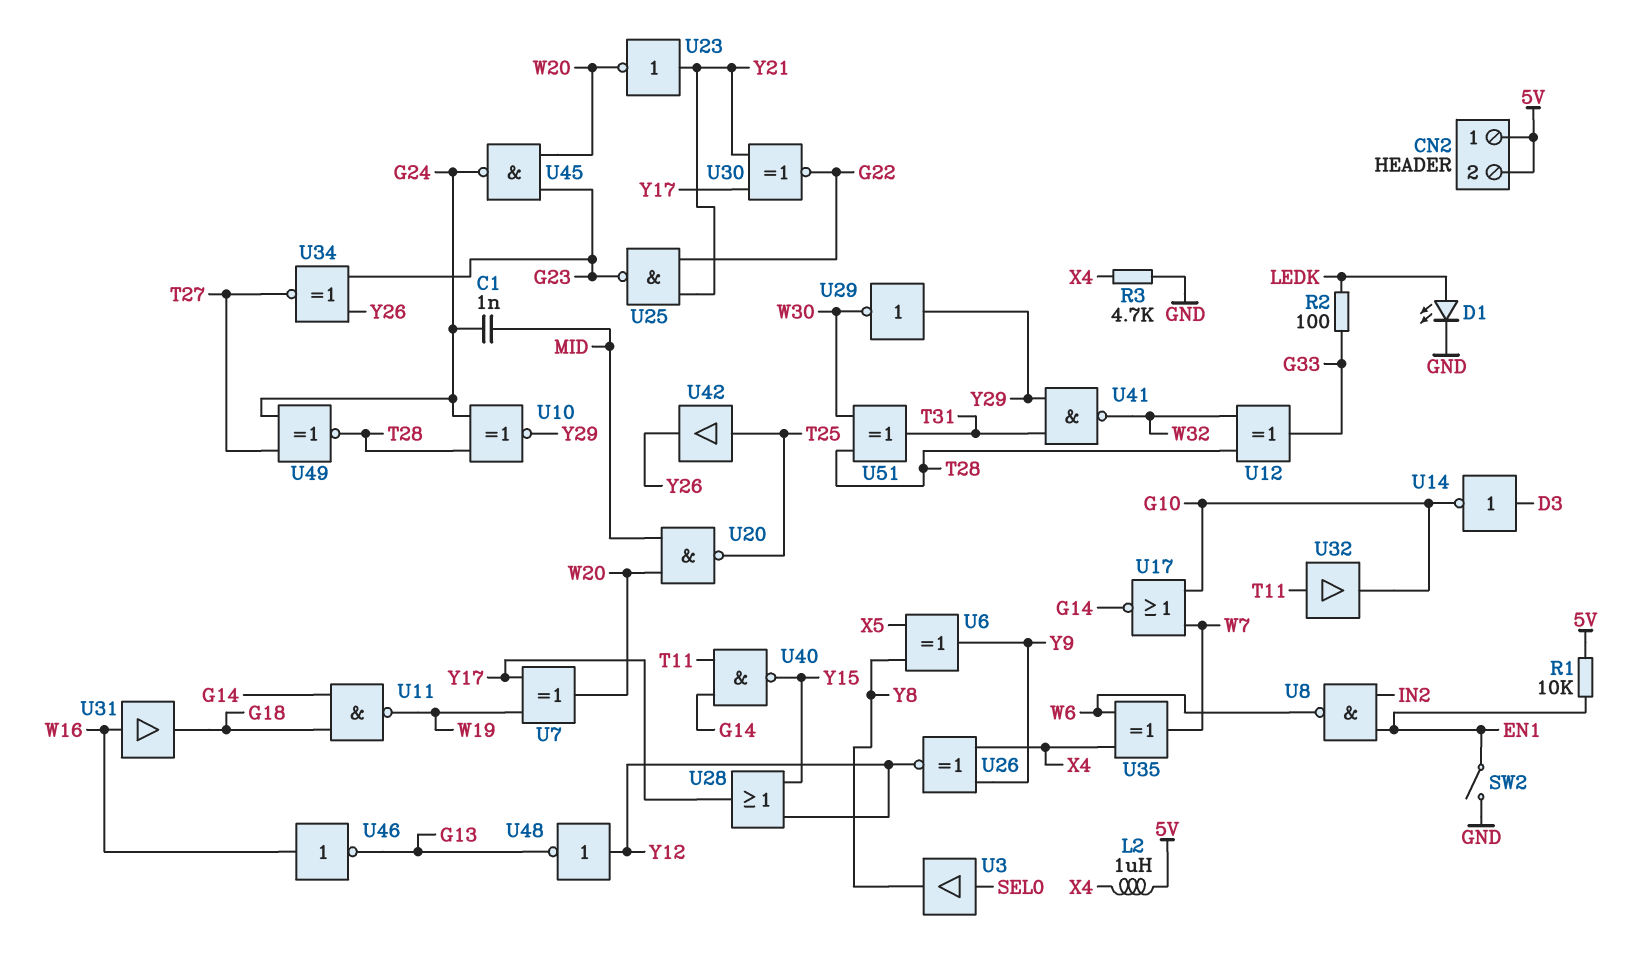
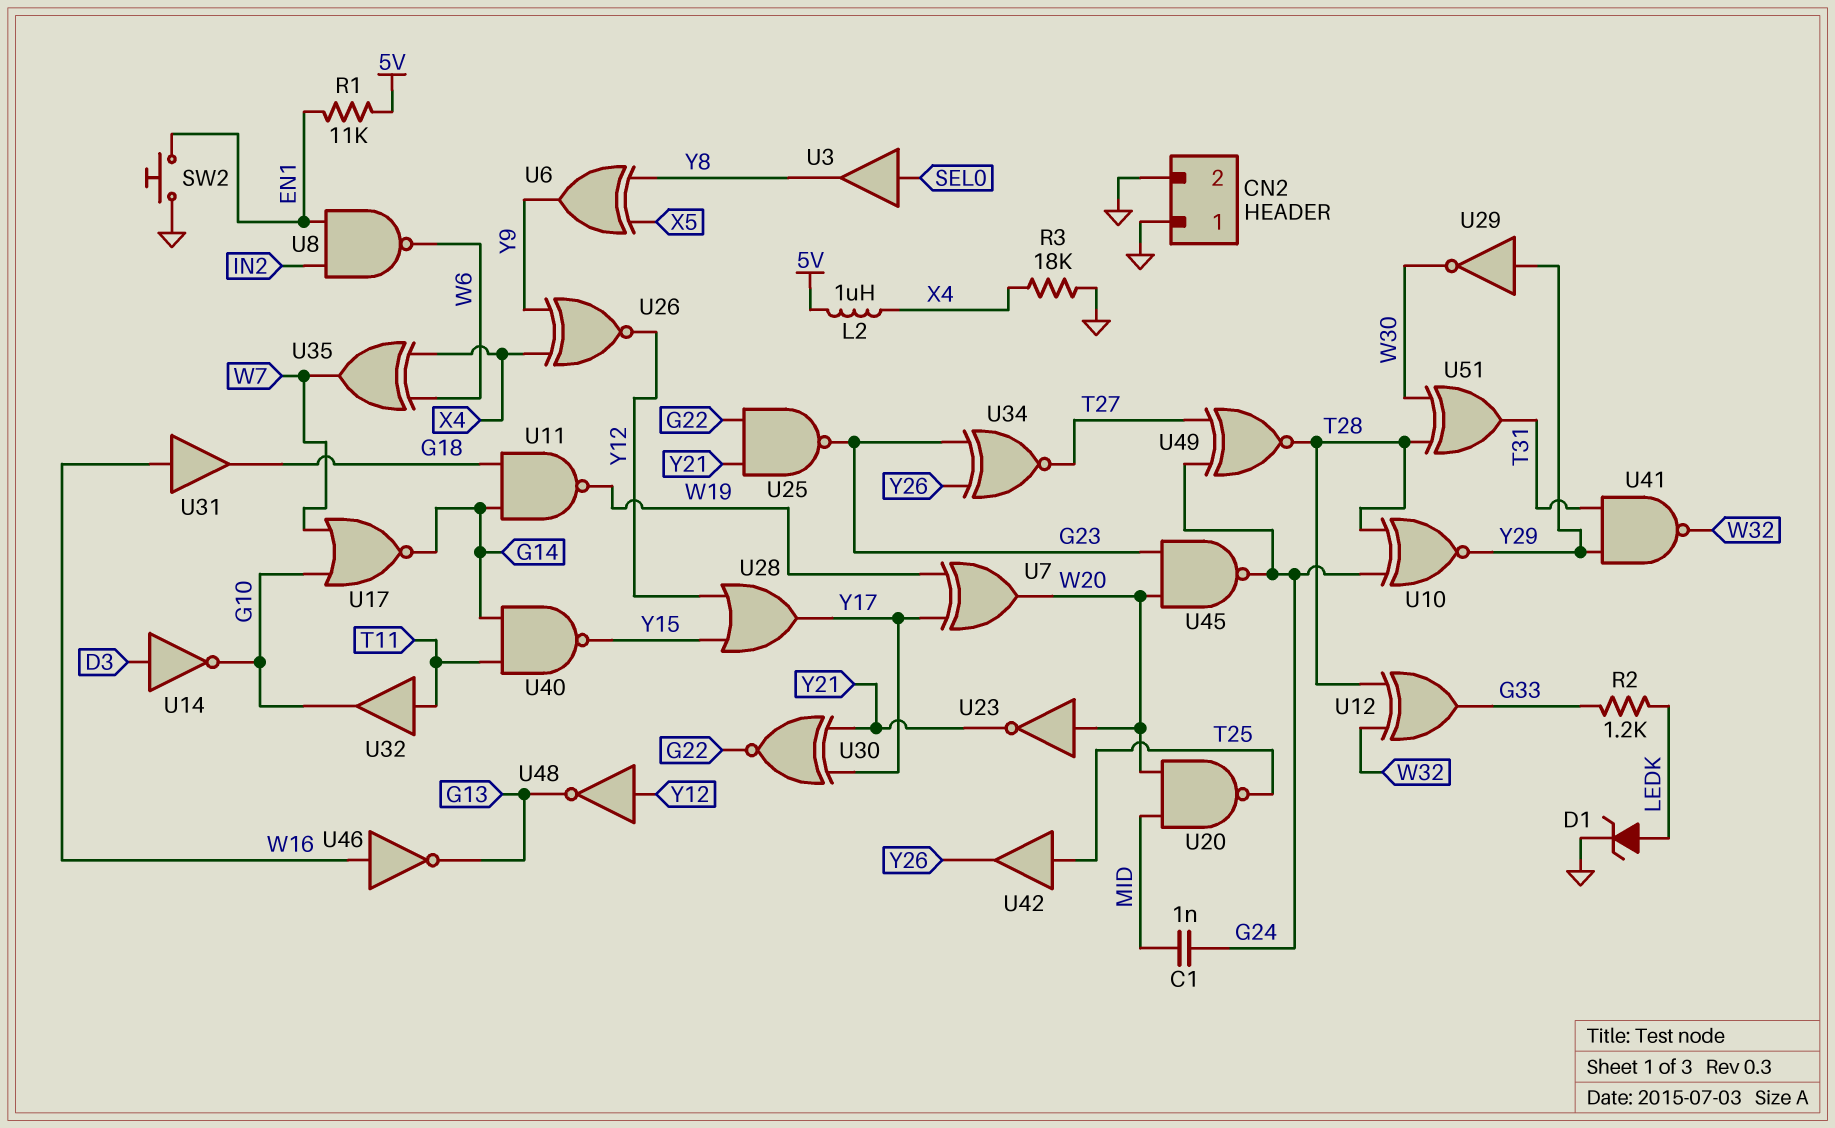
CN2 pin 1: 5V -> GND
CN2 pin 2: 5V -> GND
D1: LED (A LEDK, K GND) -> zener (A LEDK, K GND)
R1: 10k (5V, EN1) -> 11k (5V, EN1)
R2: 100 (G33, LEDK) -> 1.2k (G33, LEDK)
R3: 4.7k (GND, X4) -> 18k (GND, X4)
SW2: switch (EN1, GND) -> button (EN1, GND)
U23: NOT (in Y21, out W20) -> NOT (in W20, out Y21)

